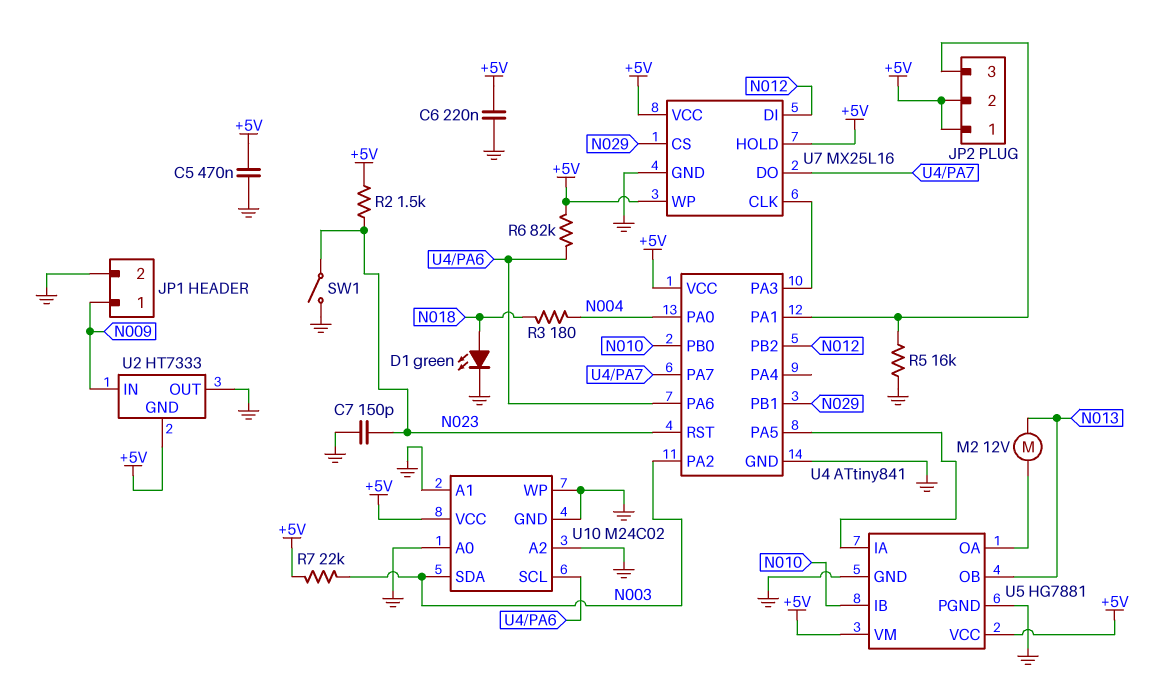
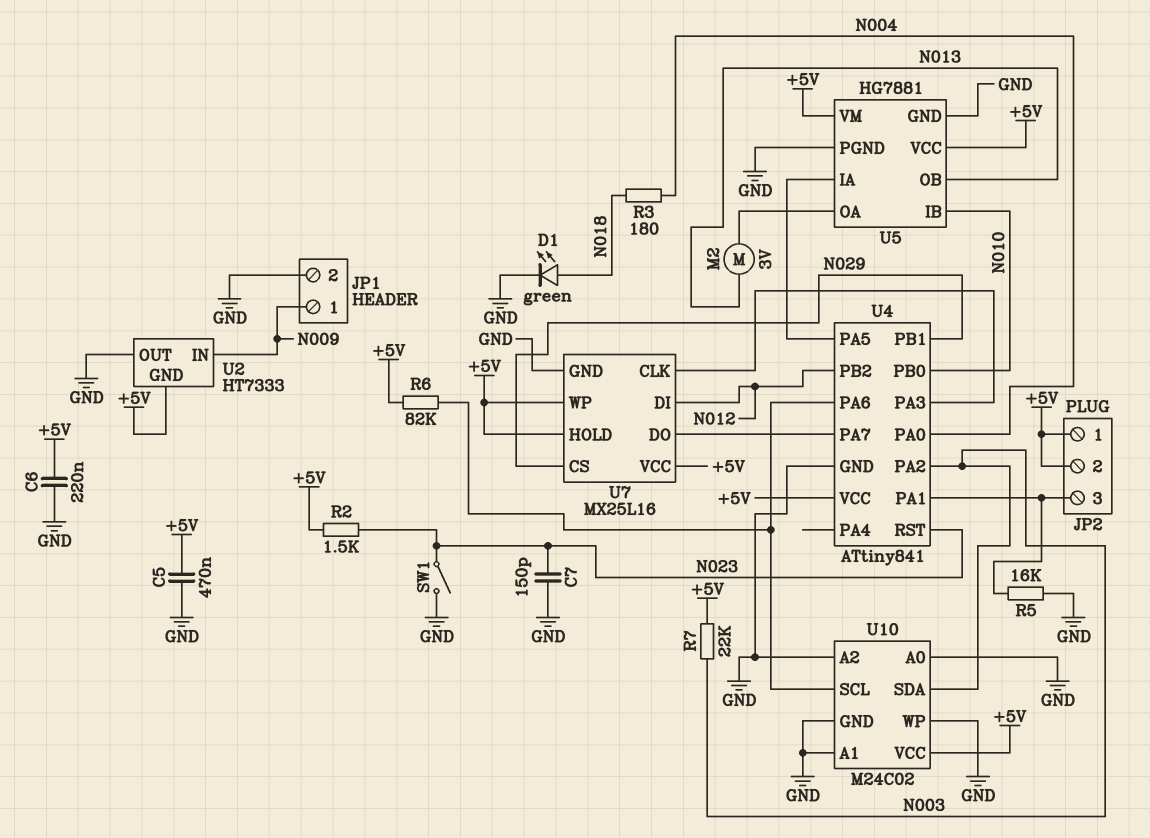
M2: motor 12V (N013, U5/OA) -> motor 3V (N013, U5/OA)

